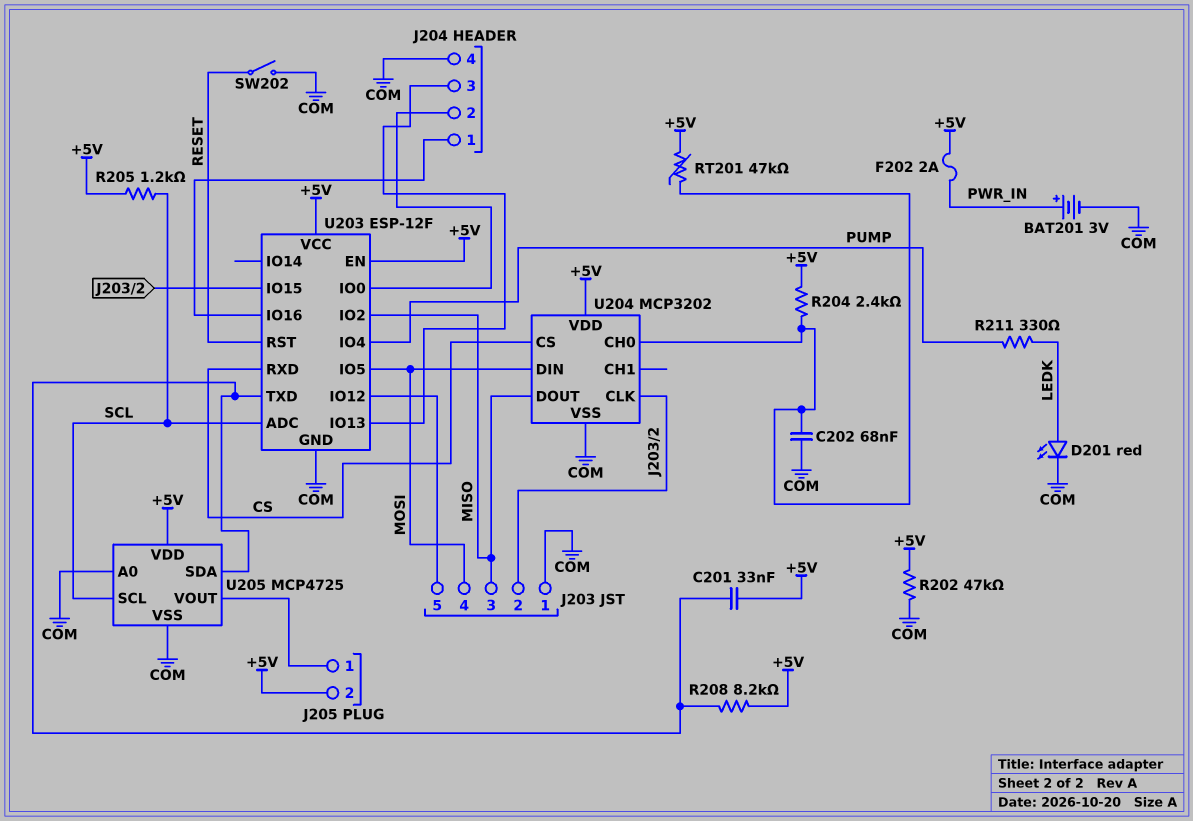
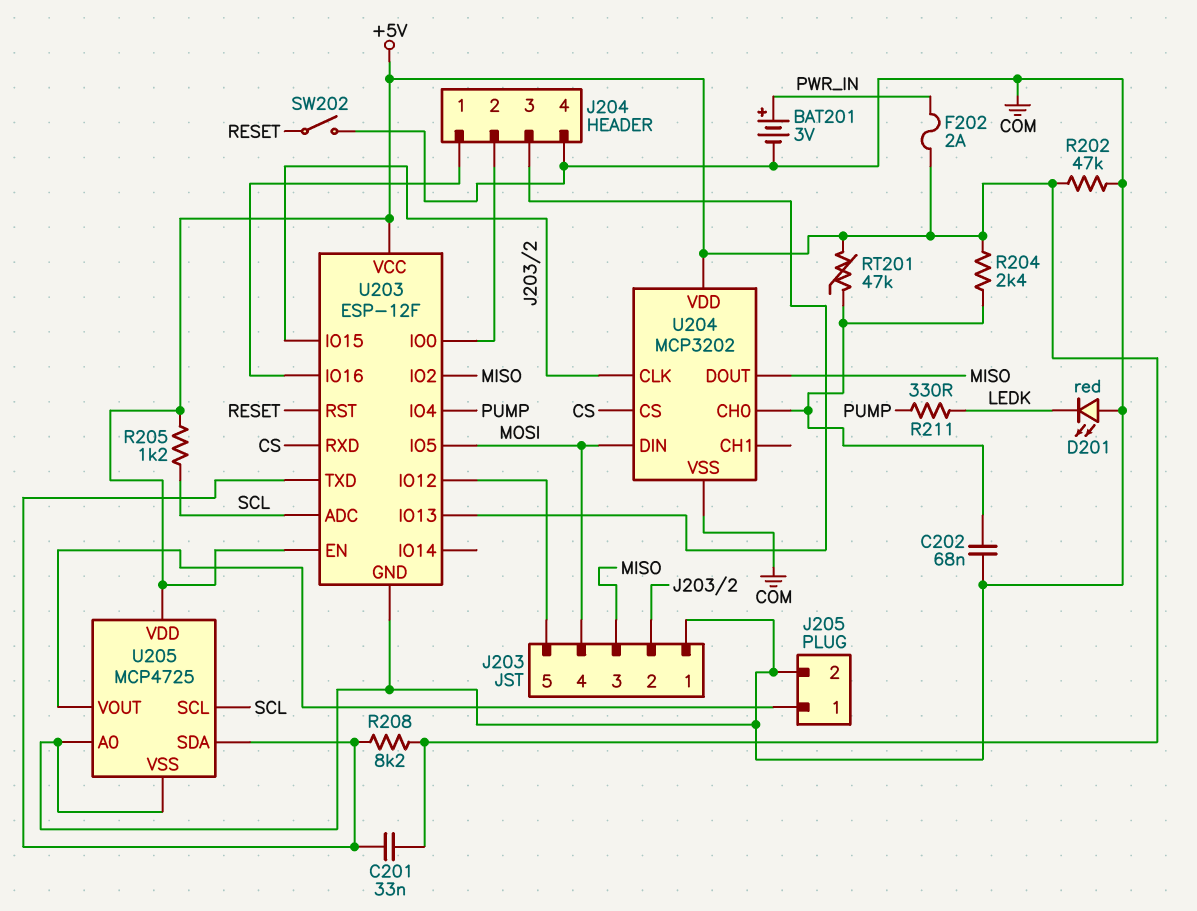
D201: LED red (A LEDK, K COM) -> LED red (A COM, K LEDK)
J205 pin 2: +5V -> COM

